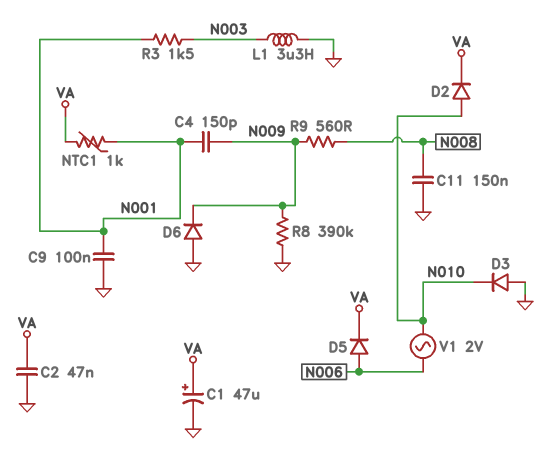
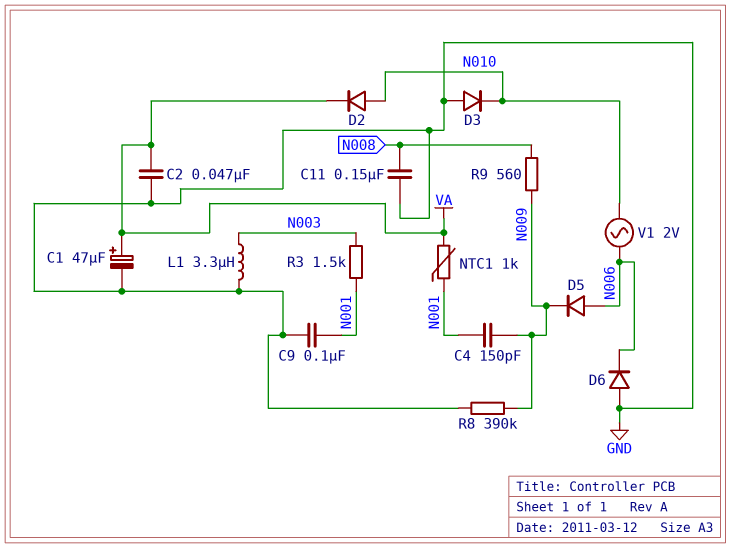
D5: diode (A N006, K VA) -> diode (A N006, K N009)
D6: diode (A GND, K N009) -> diode (A GND, K N006)

